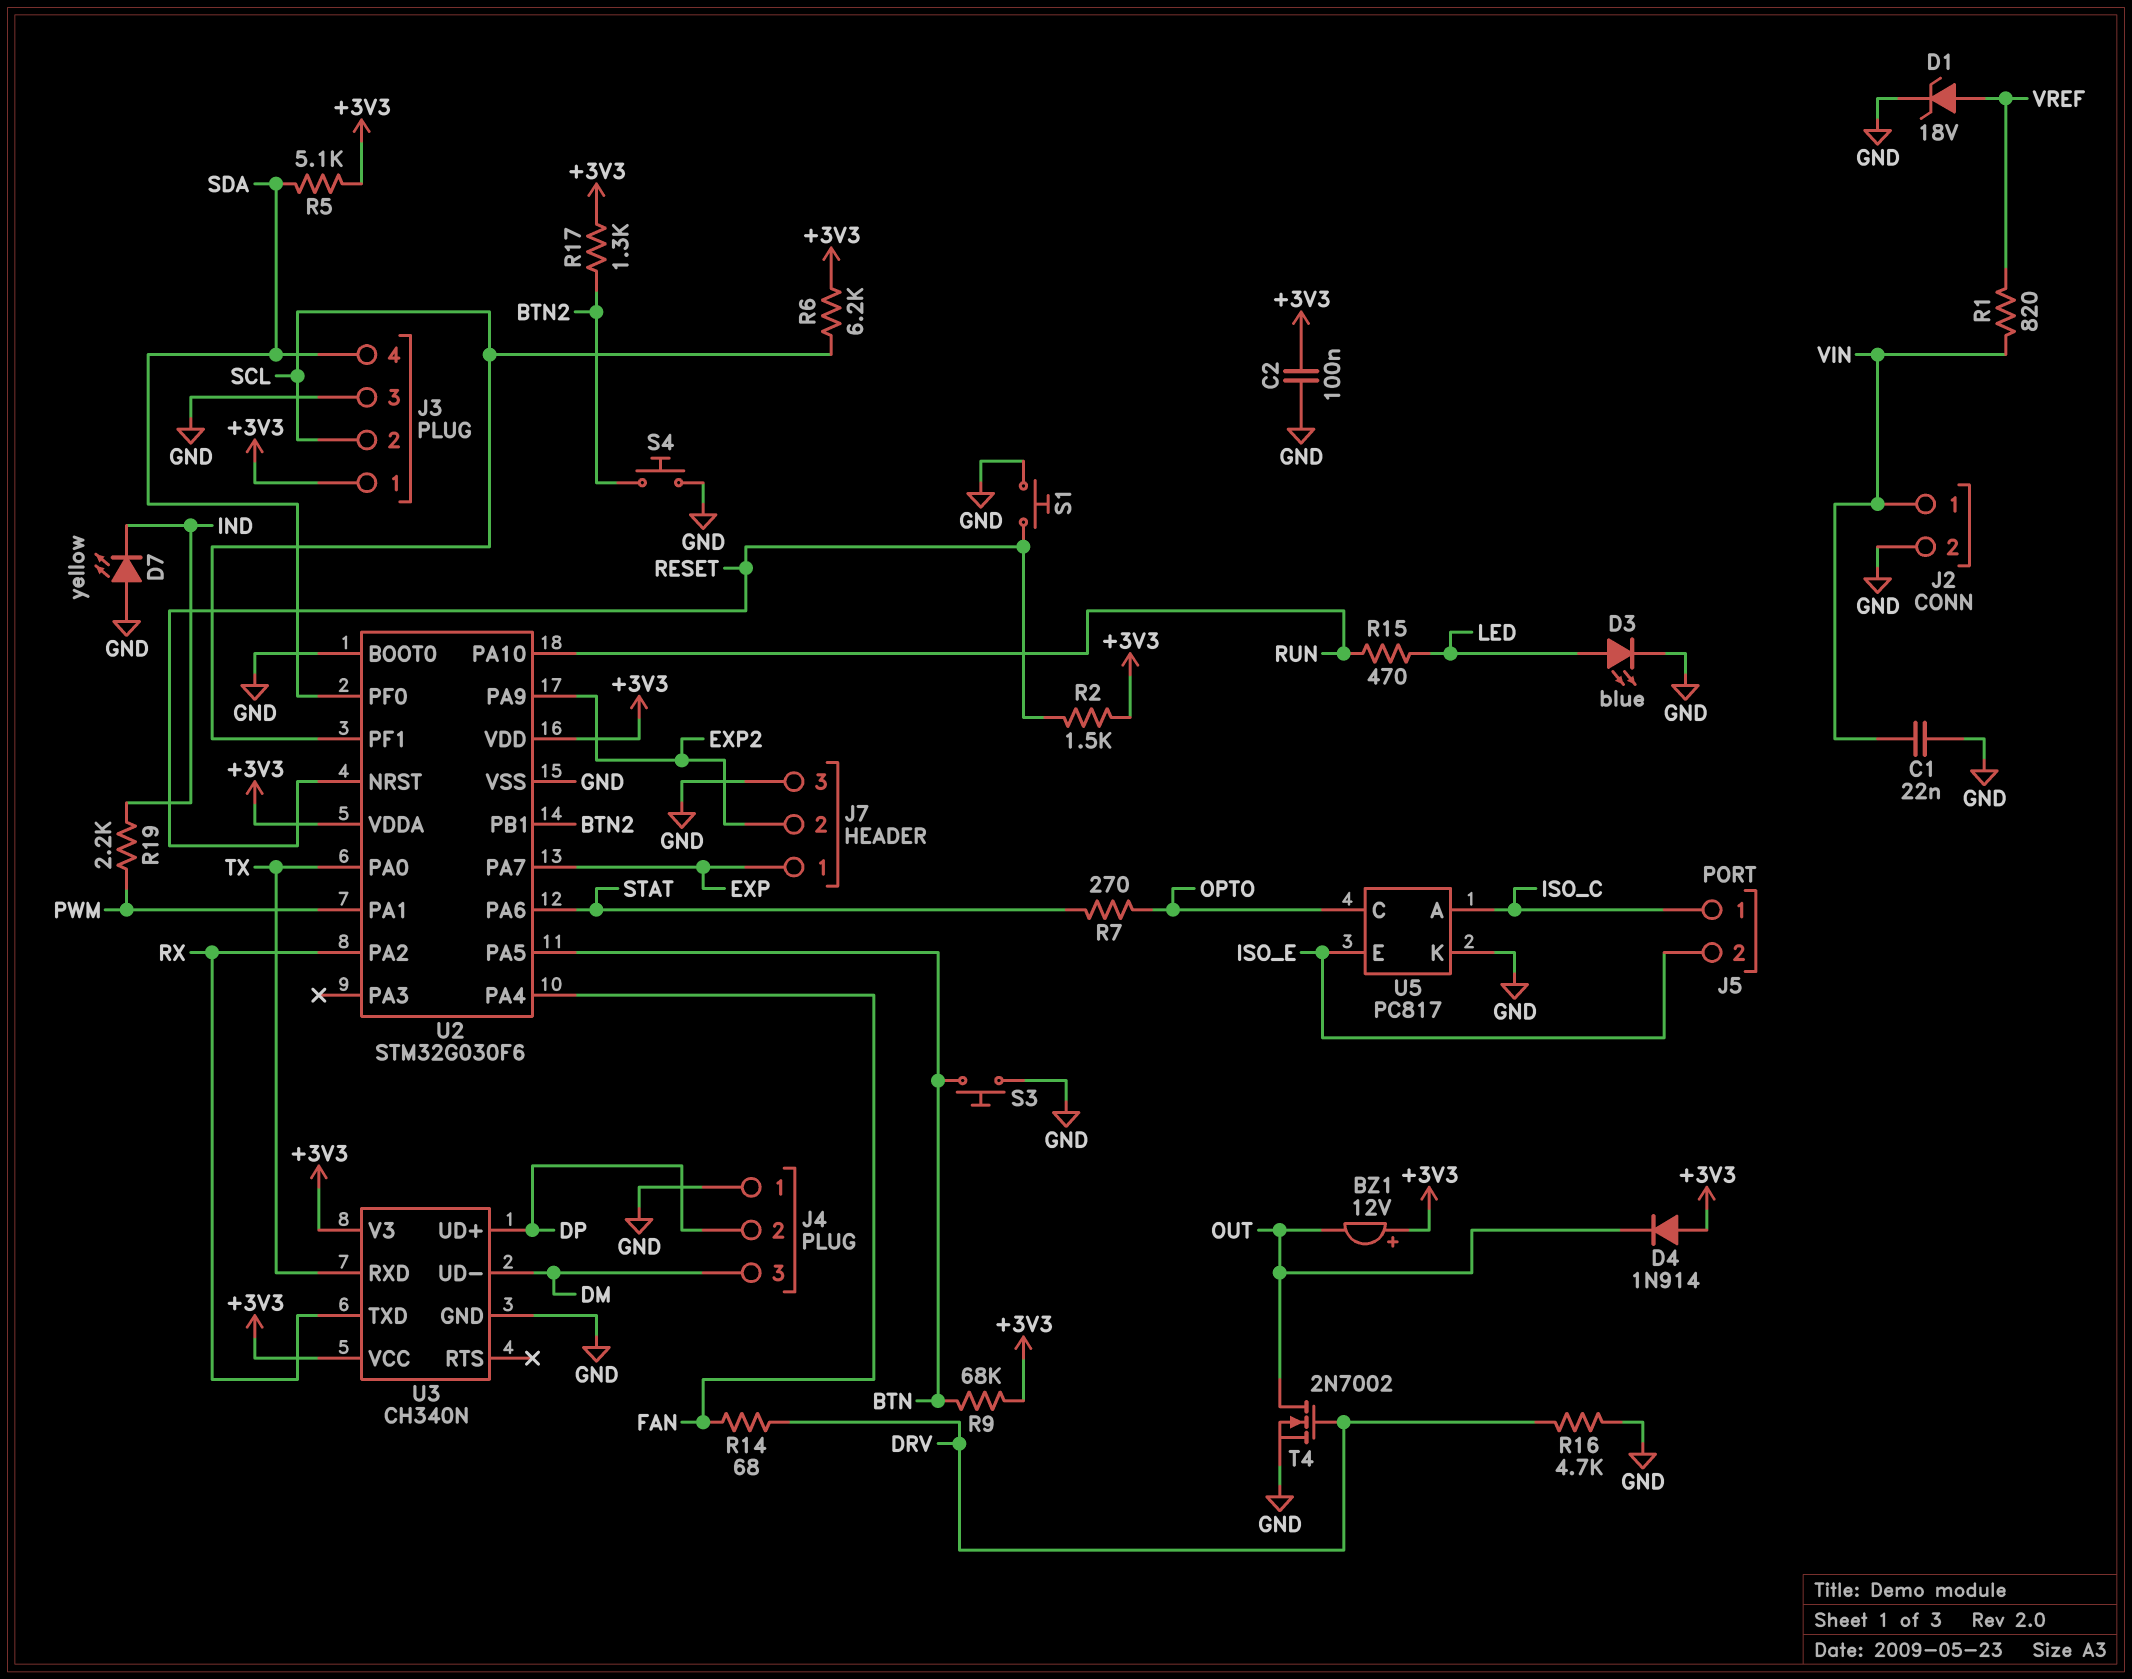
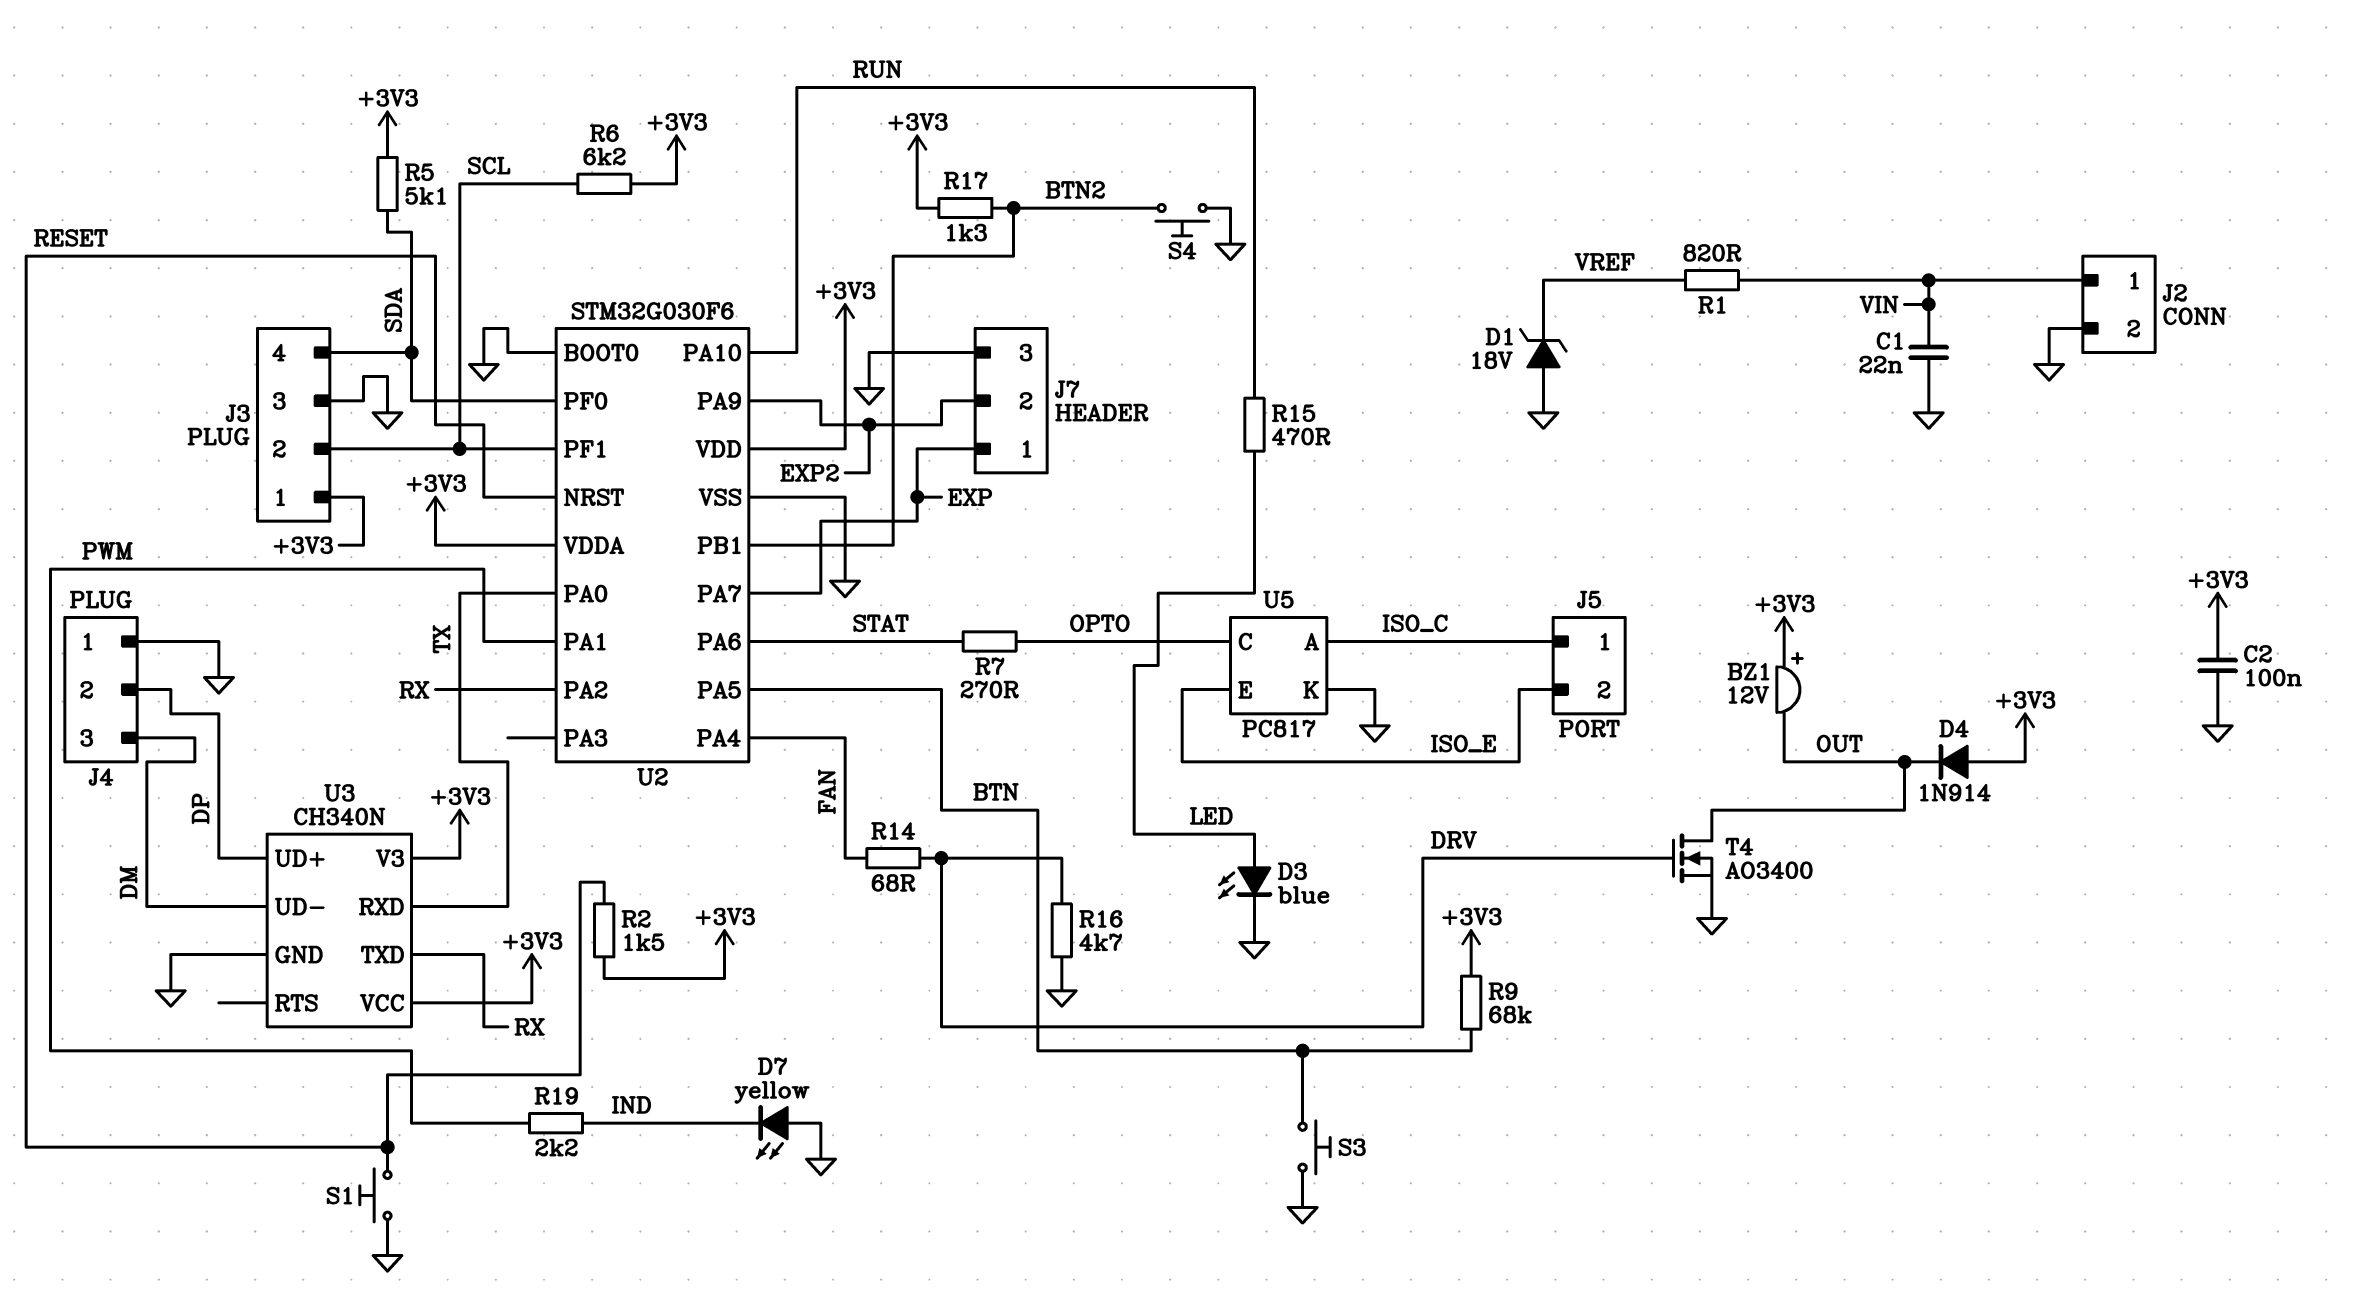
D1: zener 18V (A VREF, K GND) -> zener 18V (A GND, K VREF)
T4: NMOS 2N7002 (G DRV, D OUT, S GND) -> NMOS AO3400 (G DRV, D OUT, S GND)

